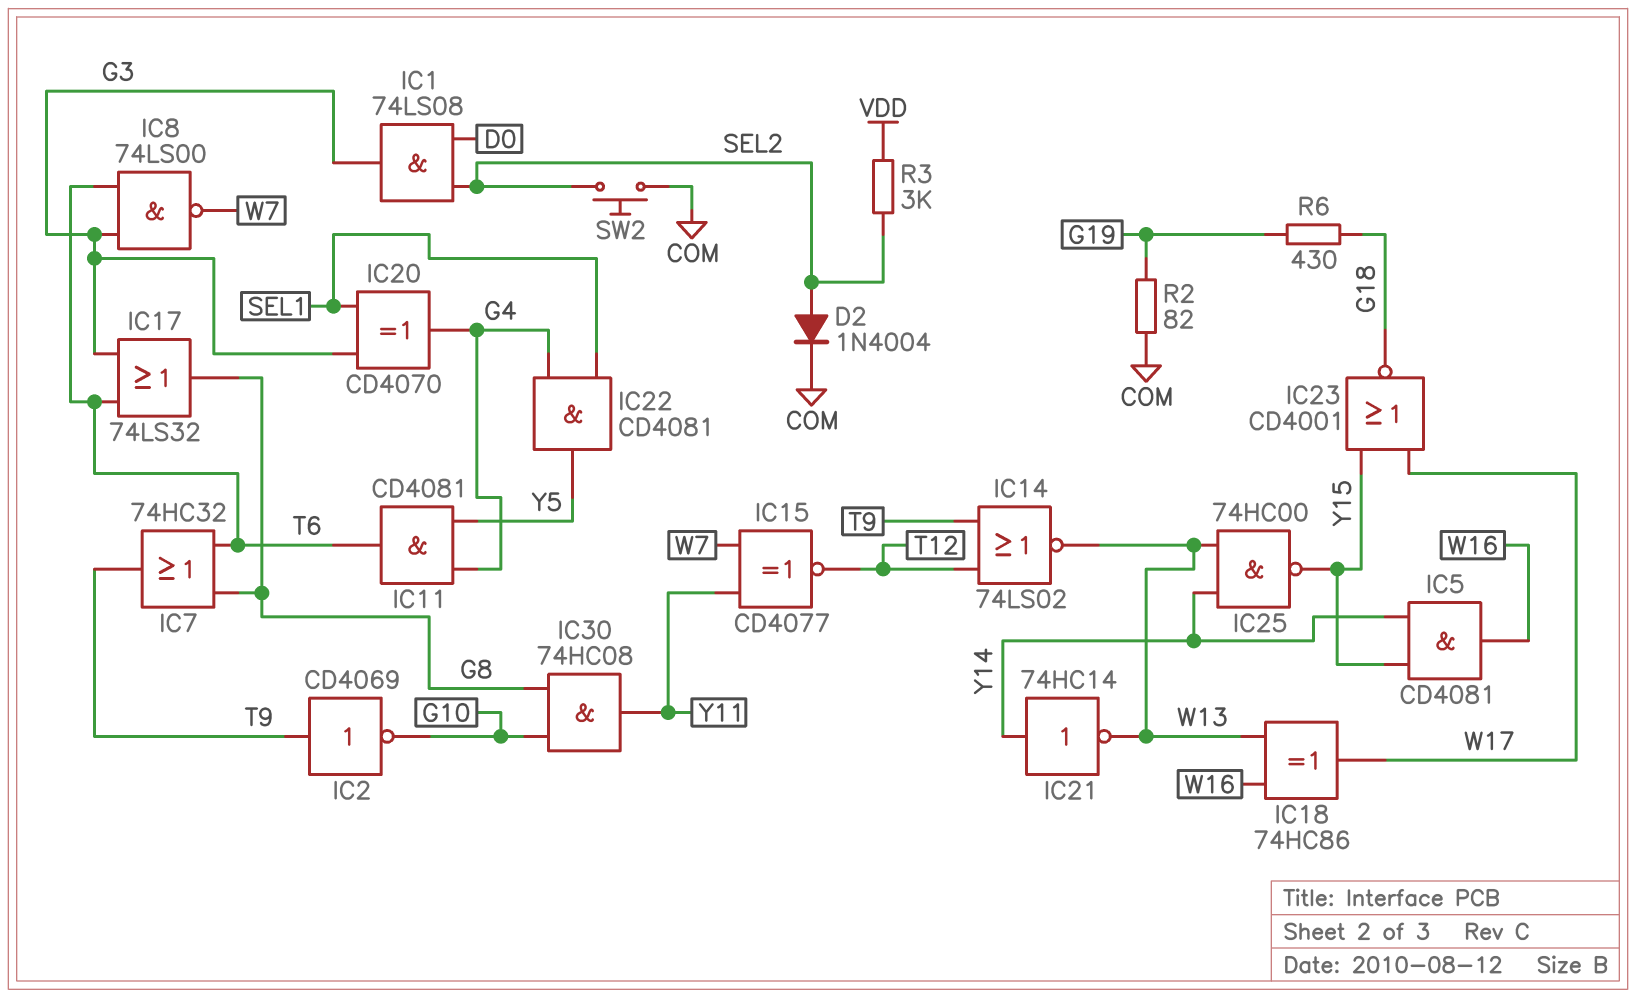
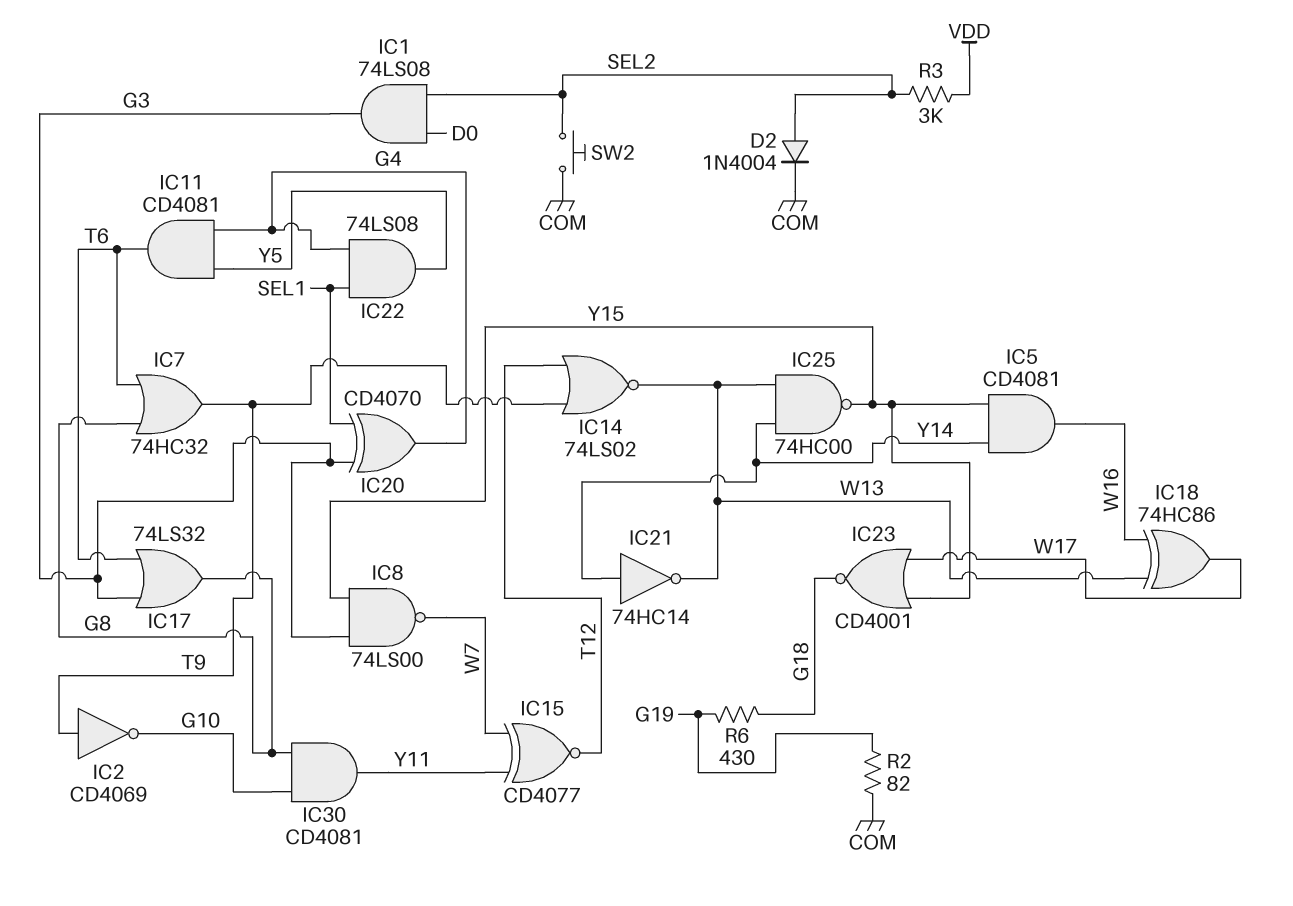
IC8: NAND 74LS00 (in G3, in T6, out W7) -> NAND 74LS00 (in G3, in Y15, out W7)
IC22: AND CD4081 (in G4, in SEL1, out Y5) -> AND 74LS08 (in G4, in SEL1, out Y5)
IC30: AND 74HC08 (in G8, in G10, out Y11) -> AND CD4081 (in G8, in G10, out Y11)

